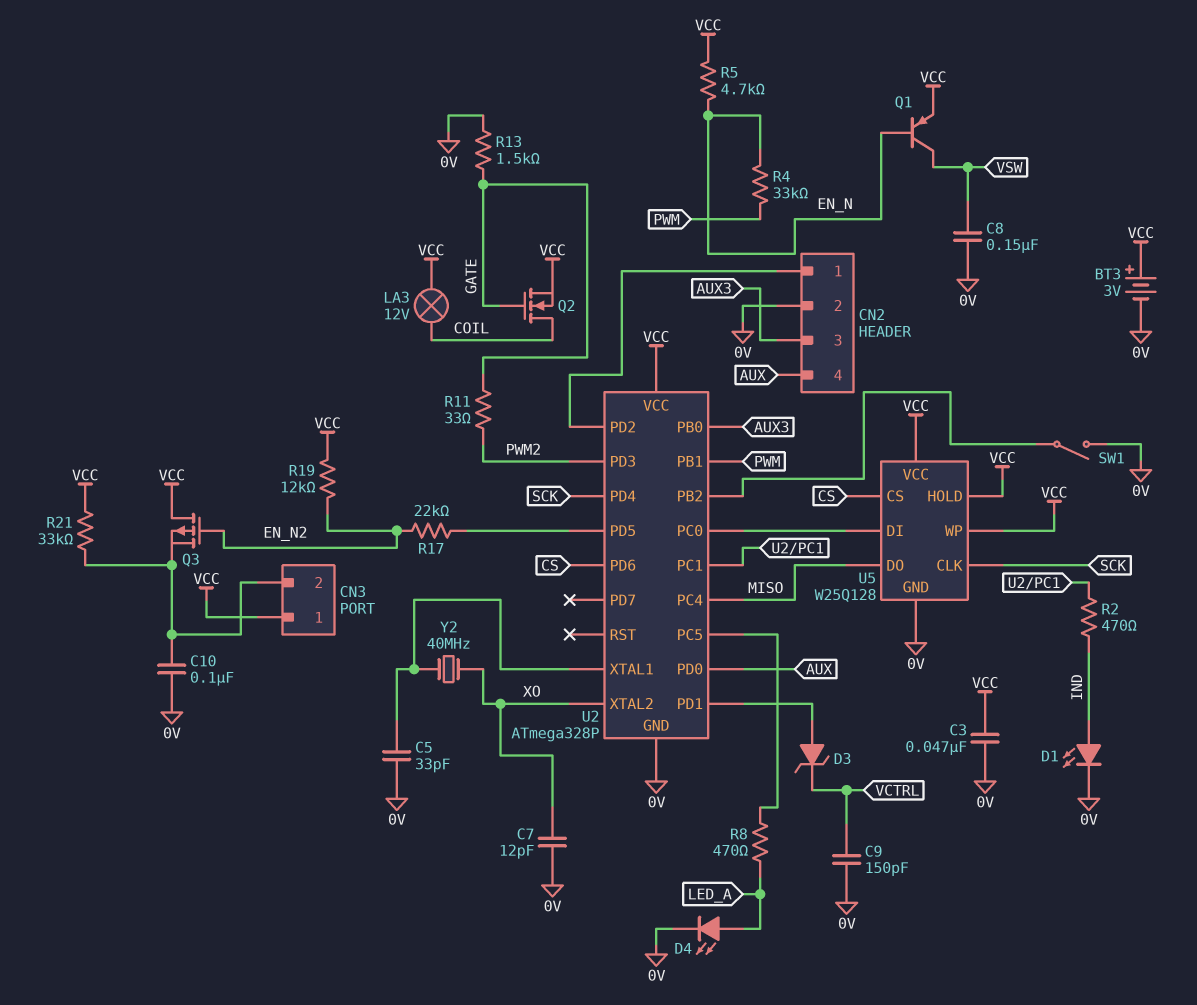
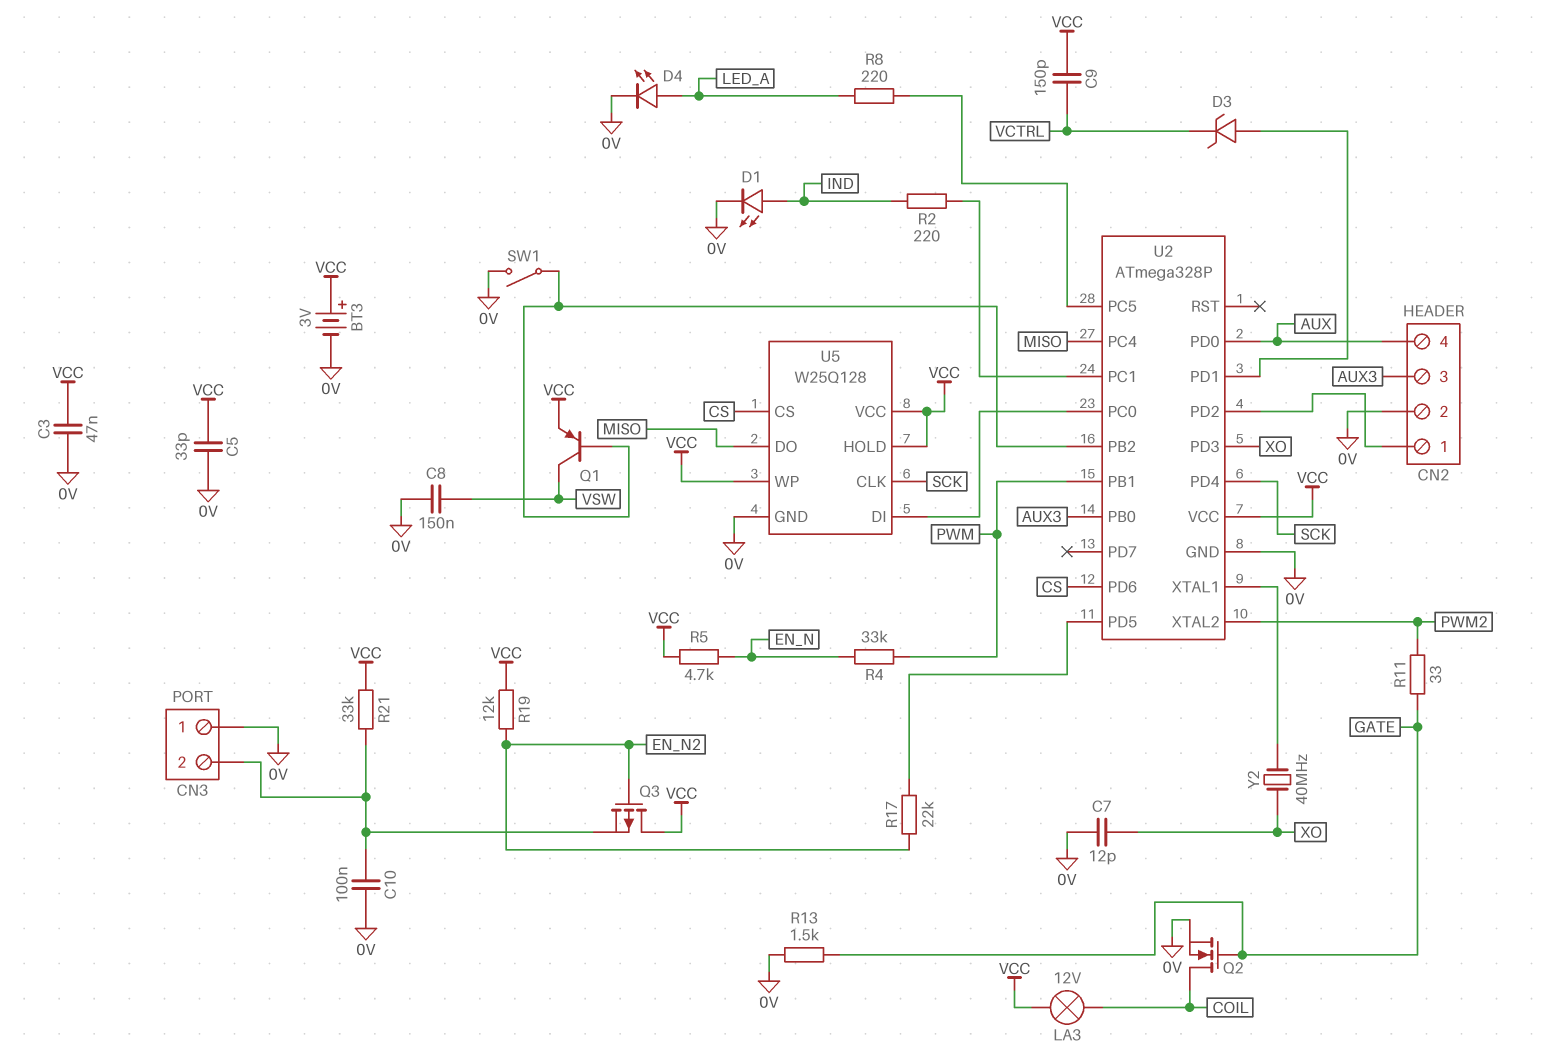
C5: 33pF (0V, U2/XTAL1) -> 33pF (0V, VCC)
C9: 150pF (0V, VCTRL) -> 150pF (VCC, VCTRL)
CN3 pin 1: VCC -> 0V
Q1: PNP (B EN_N, C VSW, E VCC) -> PNP (B U2/PB2, C VSW, E VCC)
Q2: NMOS (G GATE, D COIL, S VCC) -> NMOS (G GATE, D COIL, S 0V)
R2: 470 (IND, U2/PC1) -> 220 (IND, U2/PC1)
R8: 470 (LED_A, U2/PC5) -> 220 (LED_A, U2/PC5)
U2 pin PD3: PWM2 -> XO
U2 pin XTAL2: XO -> PWM2

